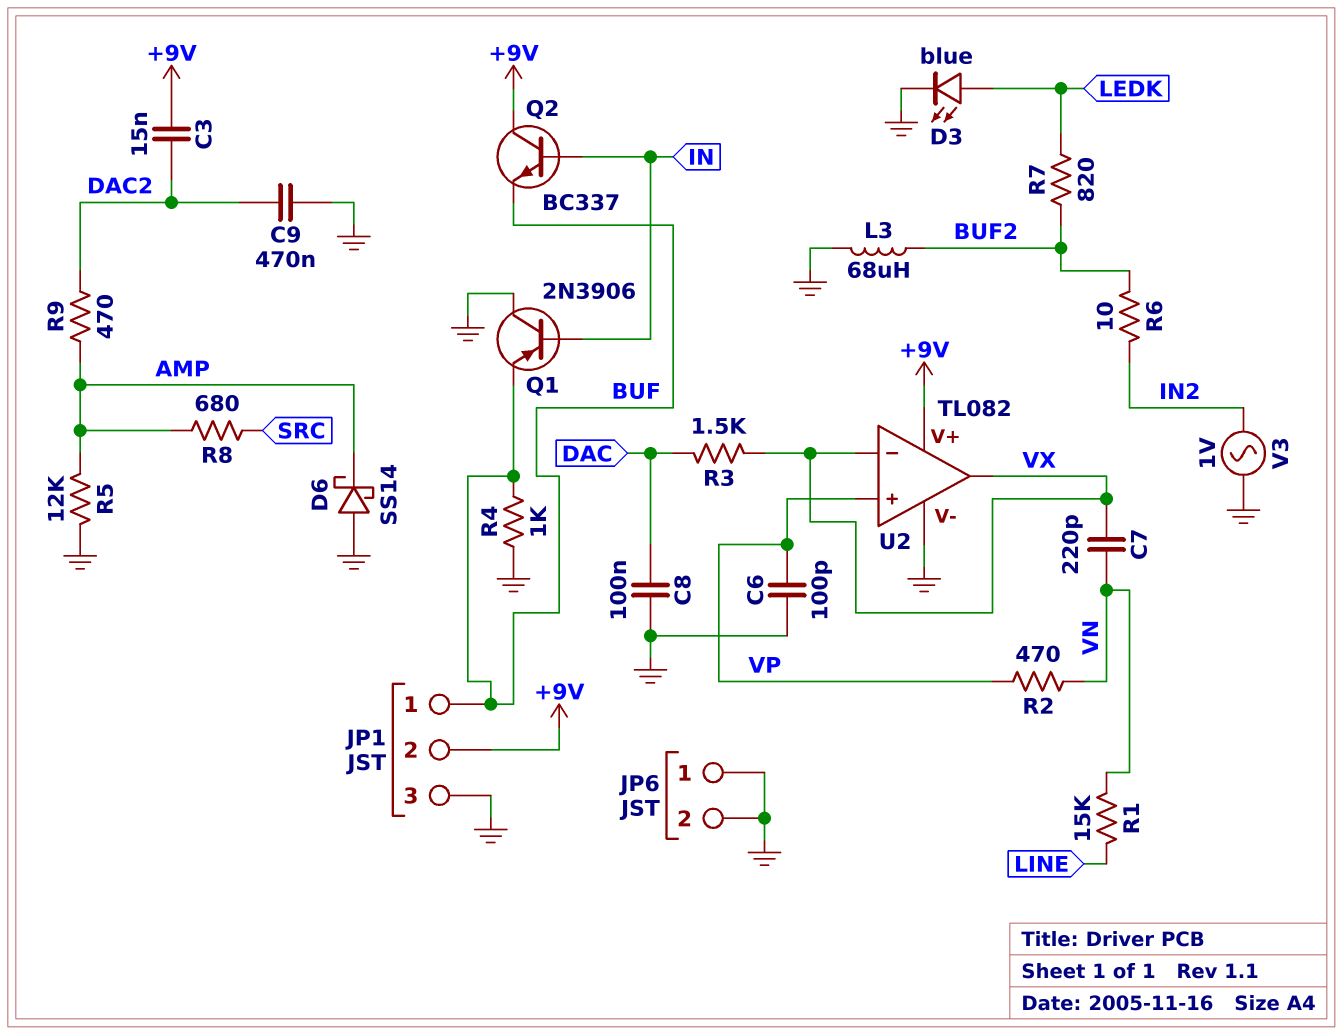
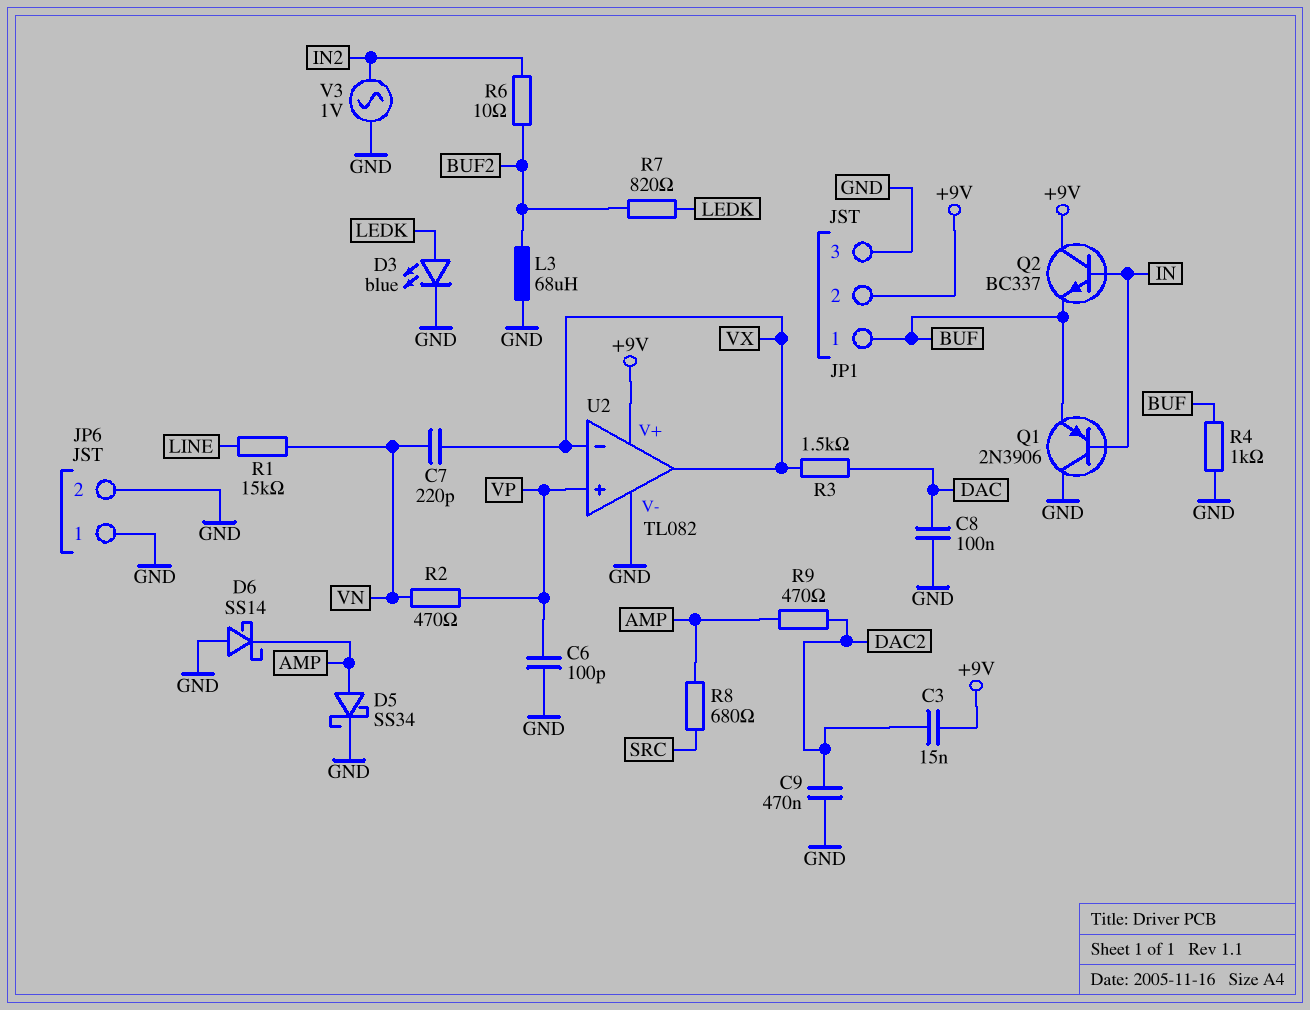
D5: none -> schottky SS34 (A AMP, K GND)
R5: 12k (AMP, GND) -> none

